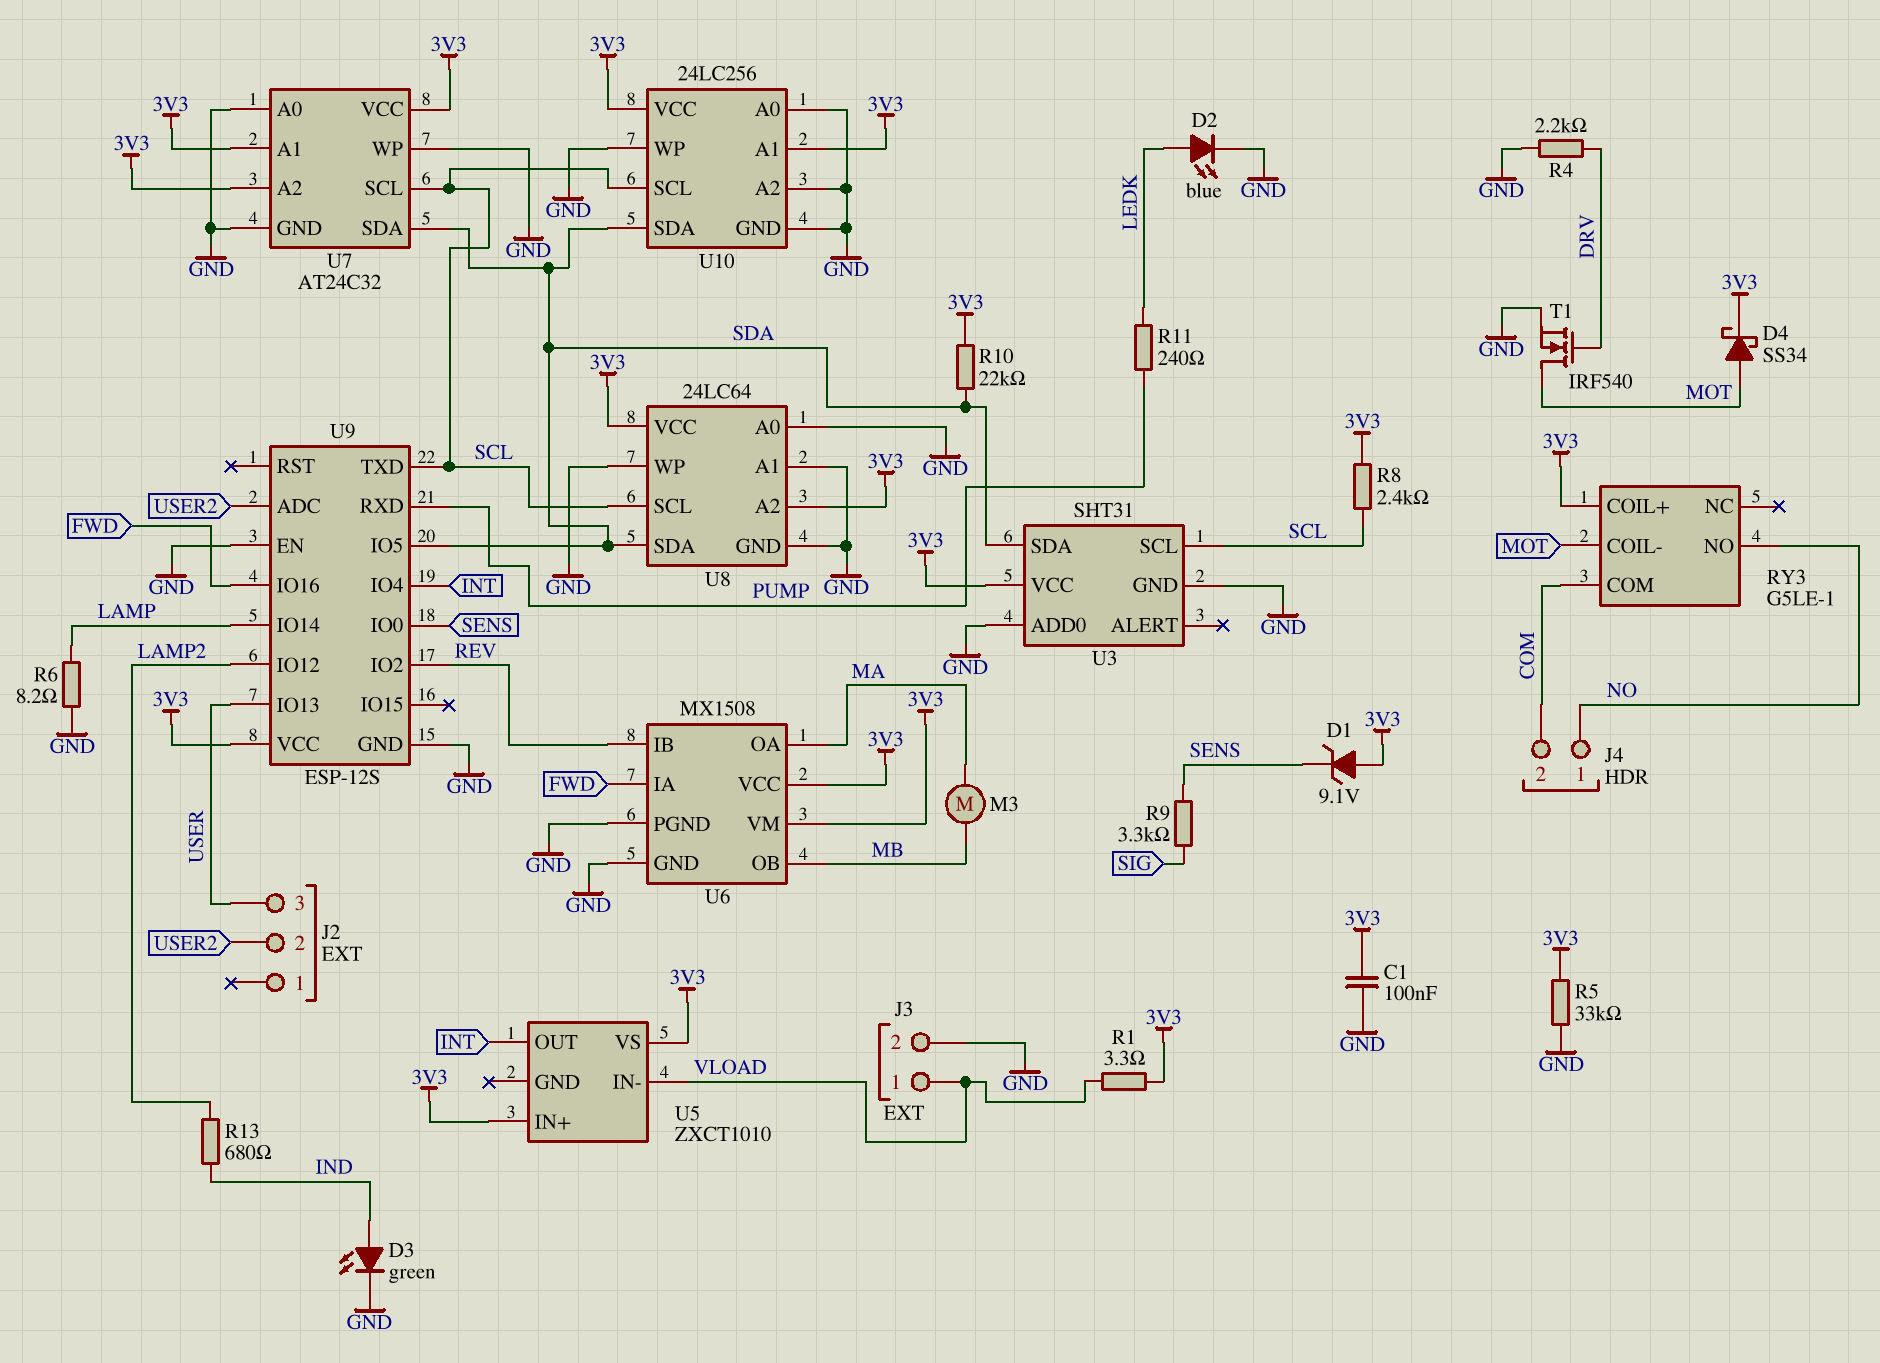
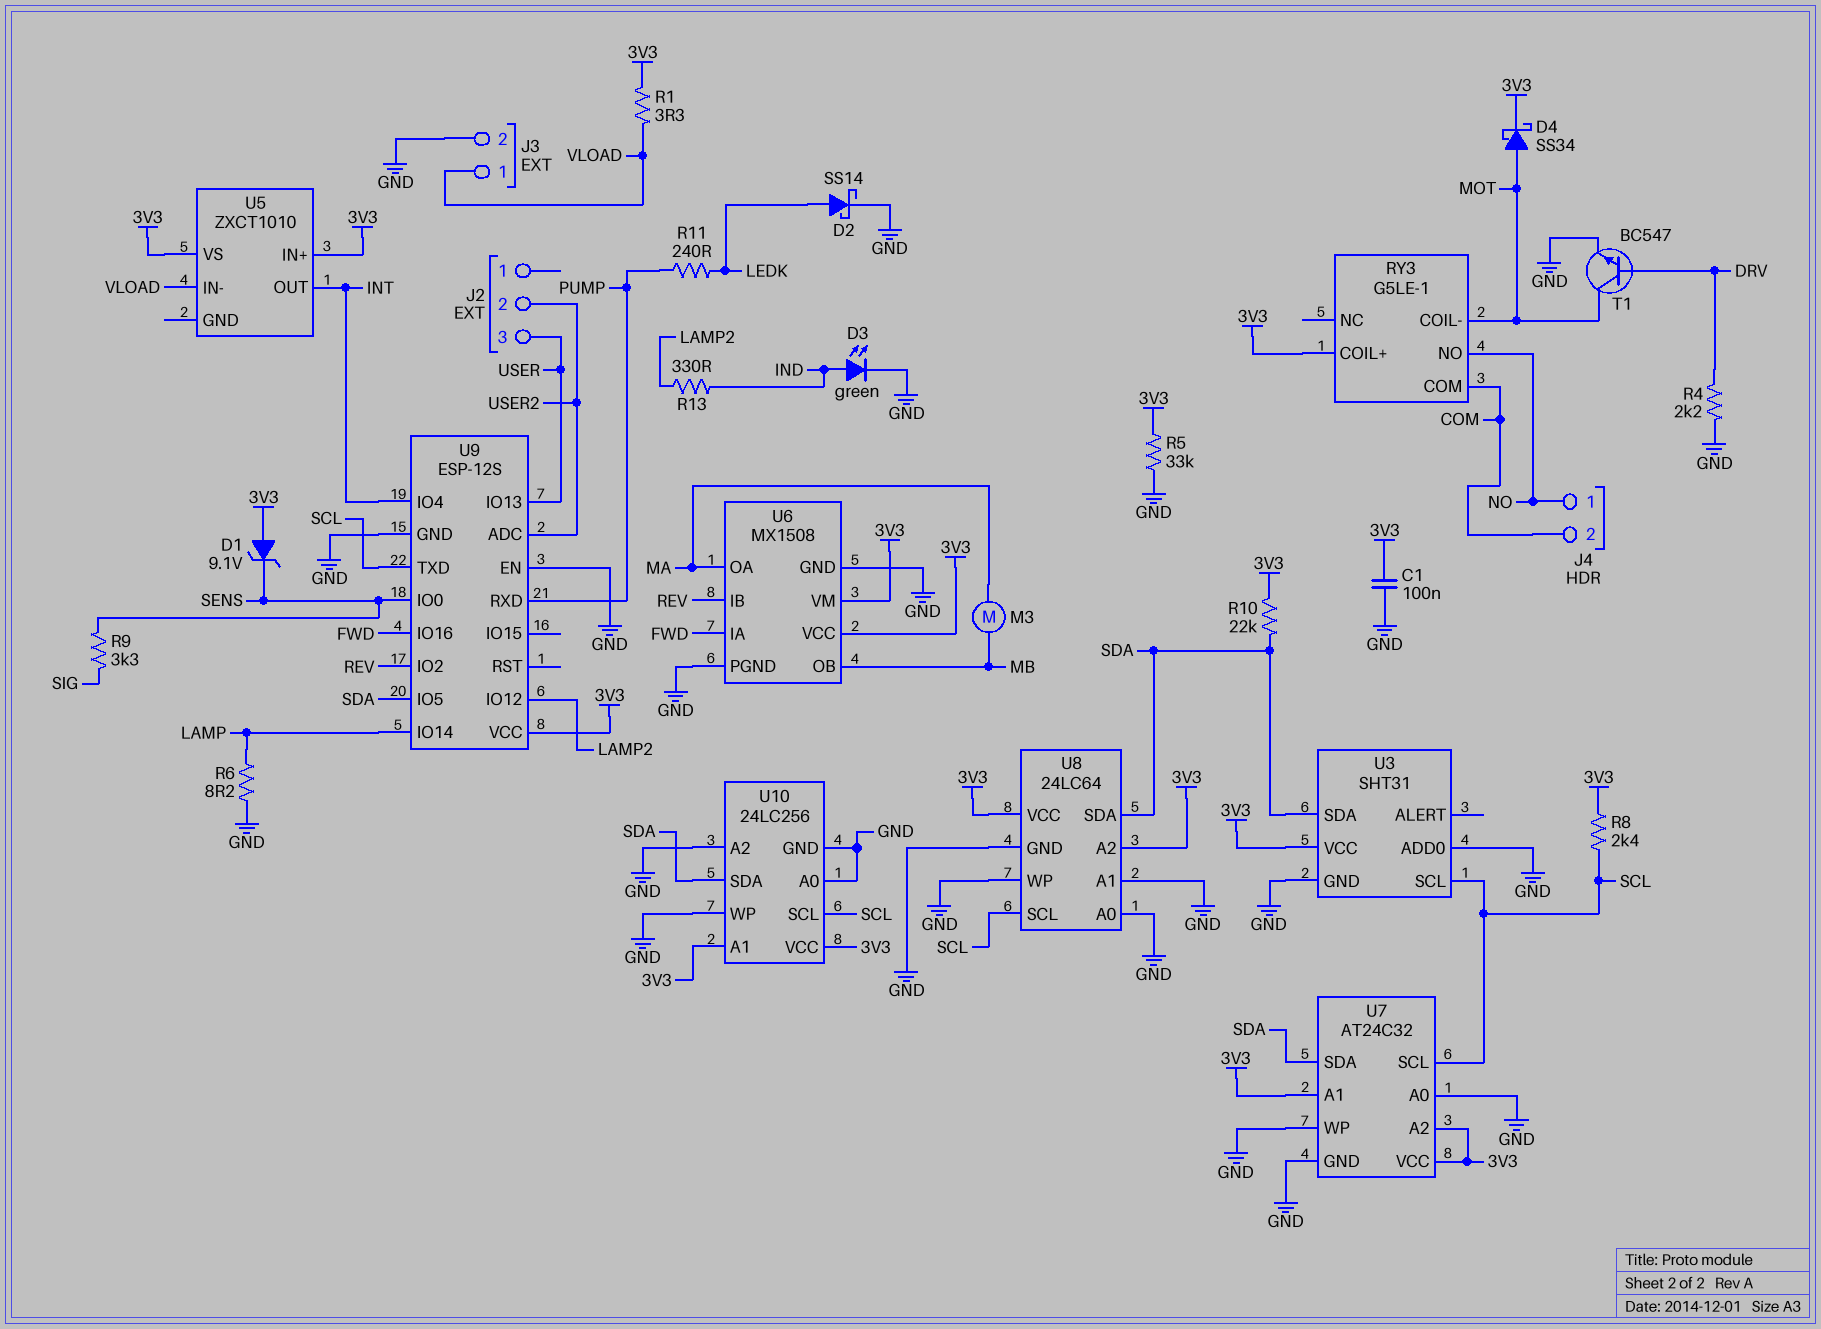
D2: LED blue (A LEDK, K GND) -> schottky SS14 (A LEDK, K GND)
R13: 680 (IND, LAMP2) -> 330 (IND, LAMP2)
T1: NMOS IRF540 (G DRV, D MOT, S GND) -> NPN BC547 (B DRV, C MOT, E GND)

